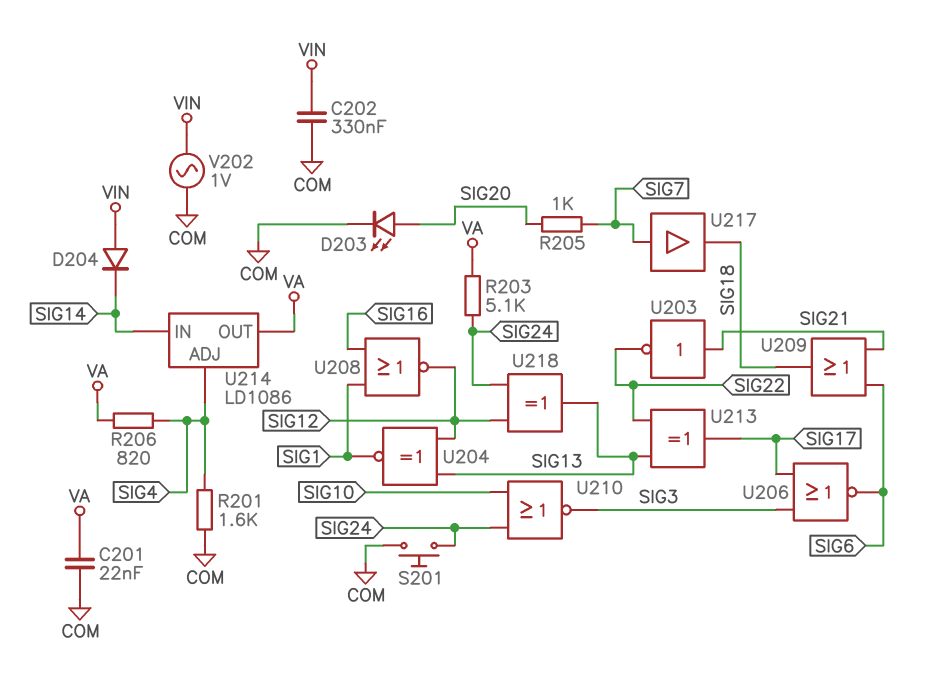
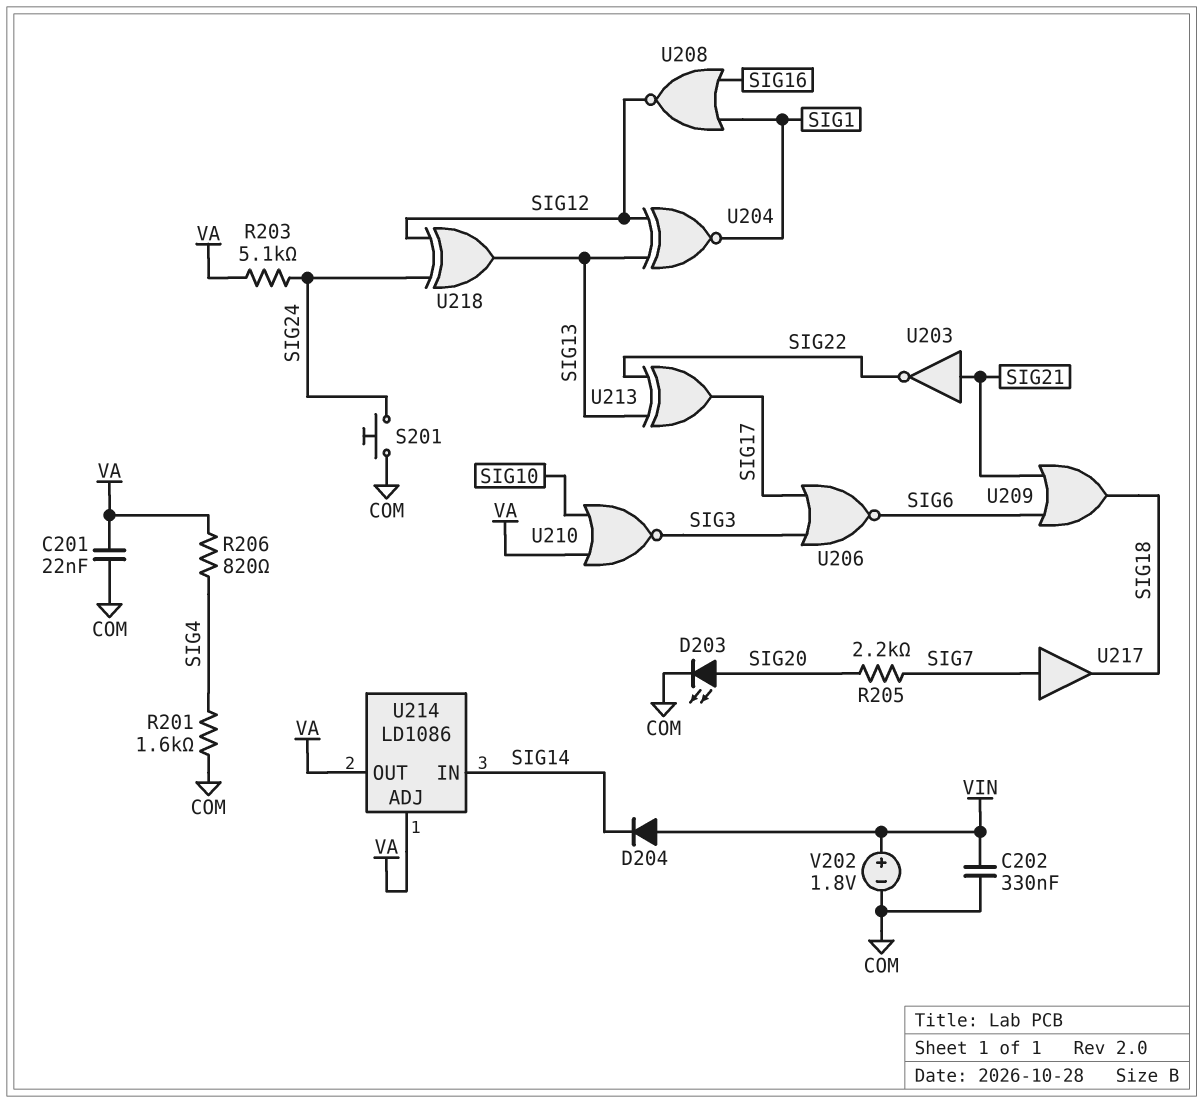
R205: 1k (SIG7, SIG20) -> 2.2k (SIG7, SIG20)
U210: NOR (in SIG10, in SIG24, out SIG3) -> NOR (in SIG10, in VA, out SIG3)
U214 pin ADJ: SIG4 -> VA
V202: AC 1V (COM, VIN) -> 1.8V (plus VIN, minus COM)

